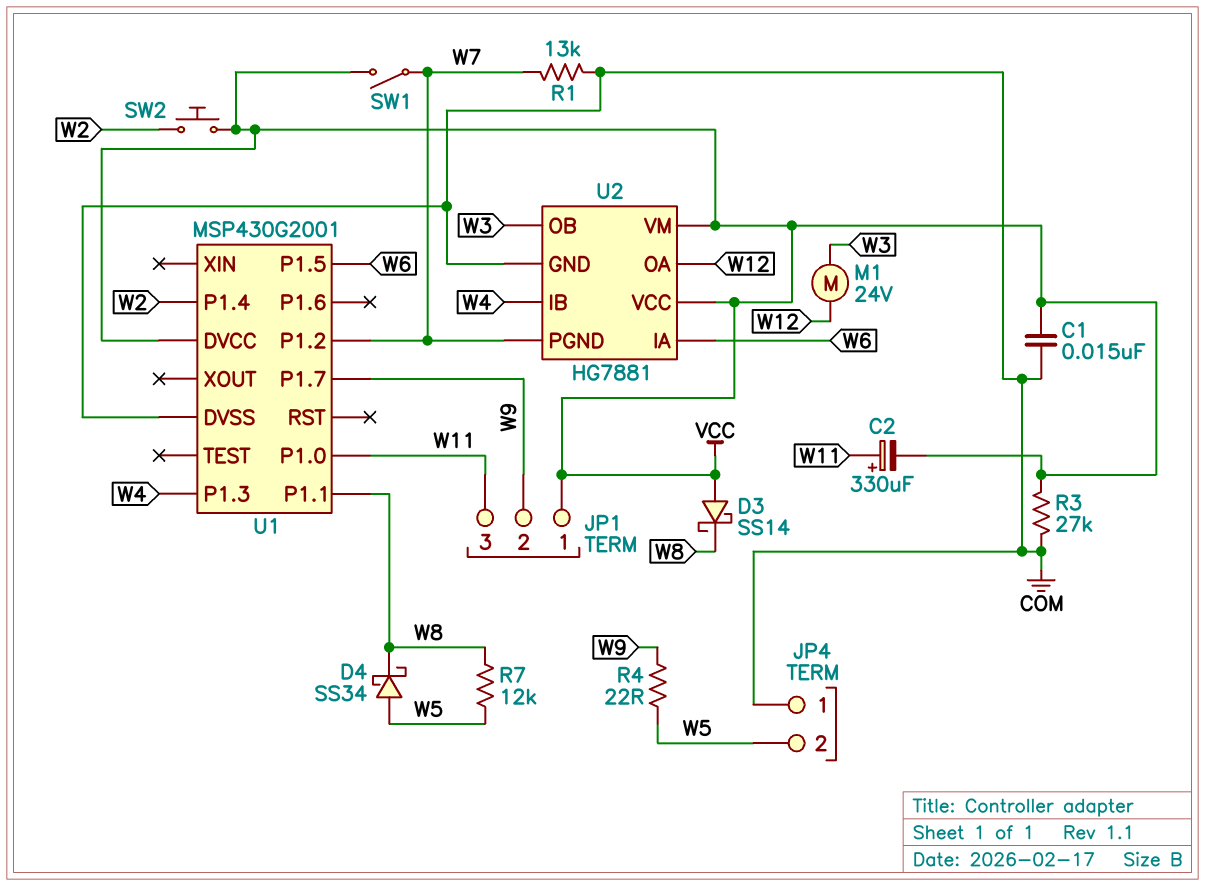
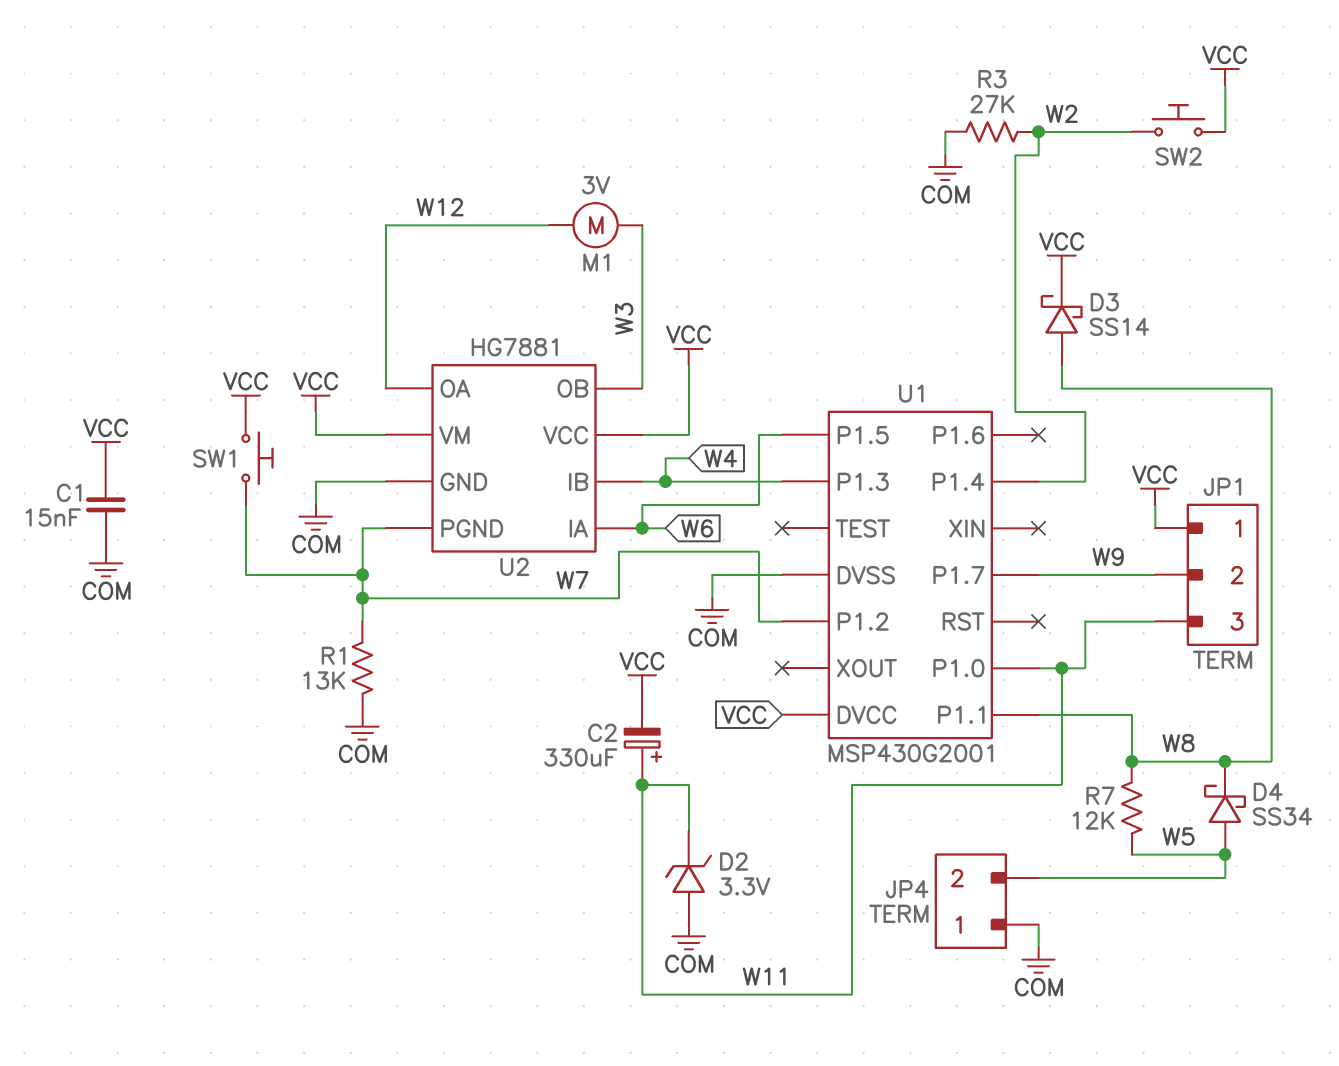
D2: none -> zener 3.3V (A COM, K W11)
D3: schottky SS14 (A VCC, K W8) -> schottky SS14 (A W8, K VCC)
M1: motor 24V (W3, W12) -> motor 3V (W3, W12)
R3: 27k (COM, VCC) -> 27k (COM, W2)
R4: 22 (W5, W9) -> none
SW1: switch (VCC, W7) -> button (VCC, W7)

